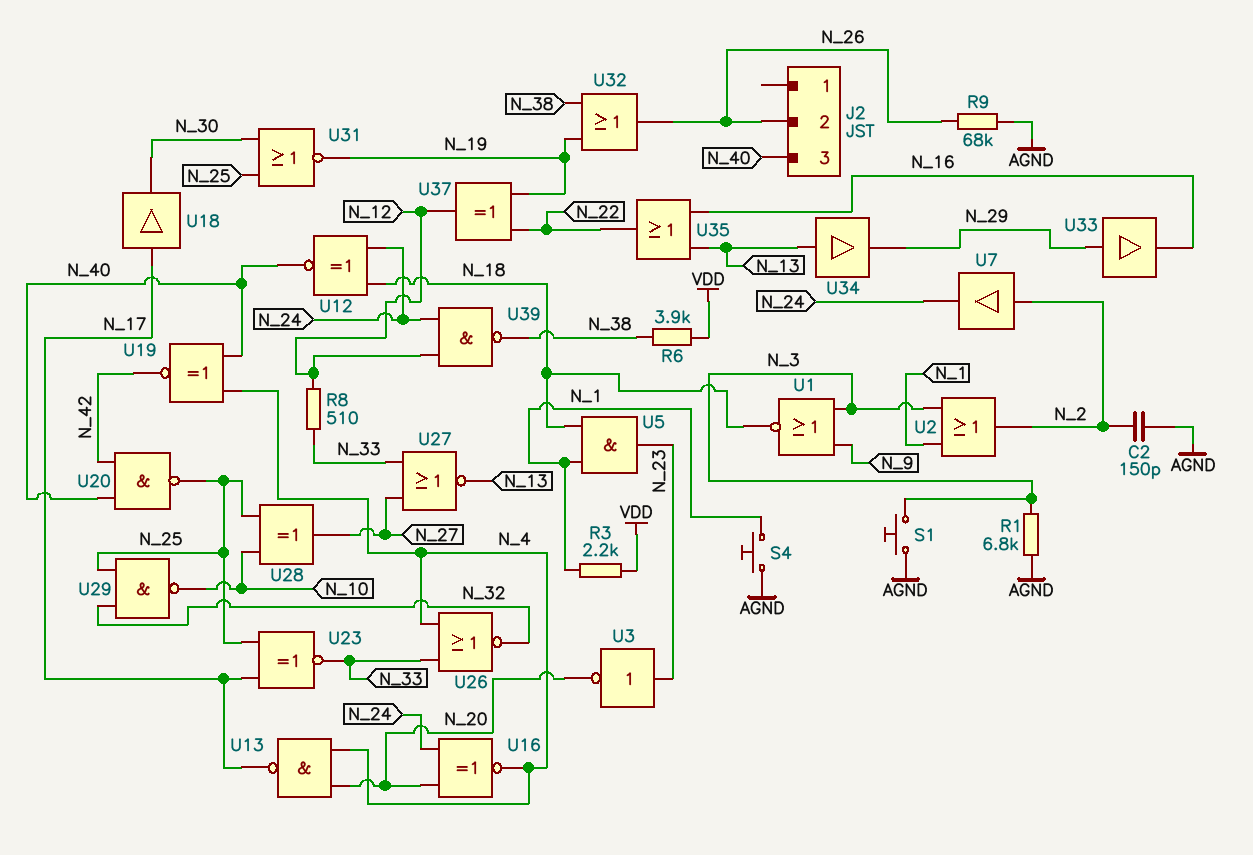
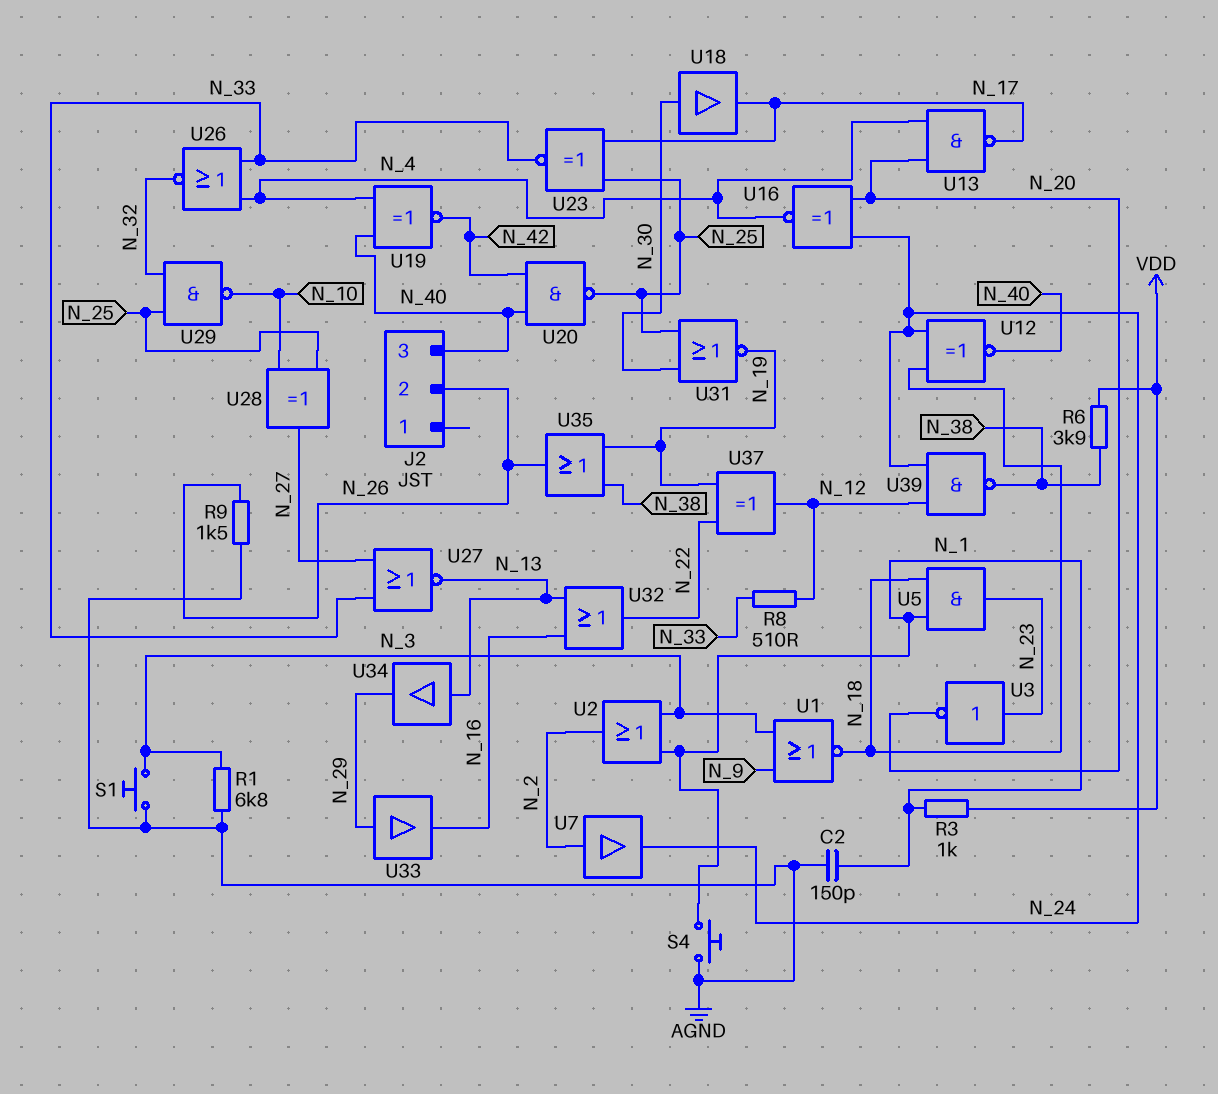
C2: 150pF (AGND, N_2) -> 150pF (AGND, N_1)
R3: 2.2k (N_1, VDD) -> 1k (N_1, VDD)
R9: 68k (AGND, N_26) -> 1.5k (AGND, N_26)
U18: buffer (in N_17, out N_30) -> buffer (in N_30, out N_17)
U32: OR (in N_19, in N_38, out N_26) -> OR (in N_13, in N_16, out N_22)
U35: OR (in N_13, in N_16, out N_22) -> OR (in N_19, in N_38, out N_26)

